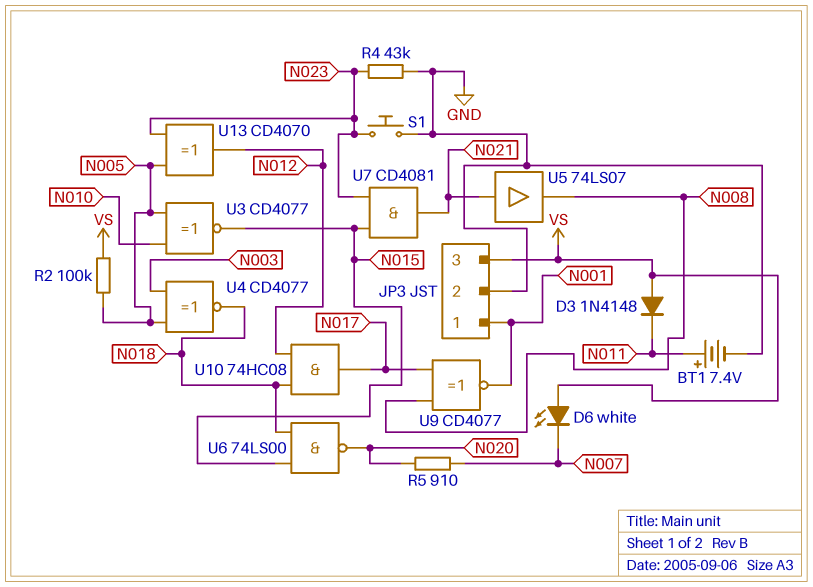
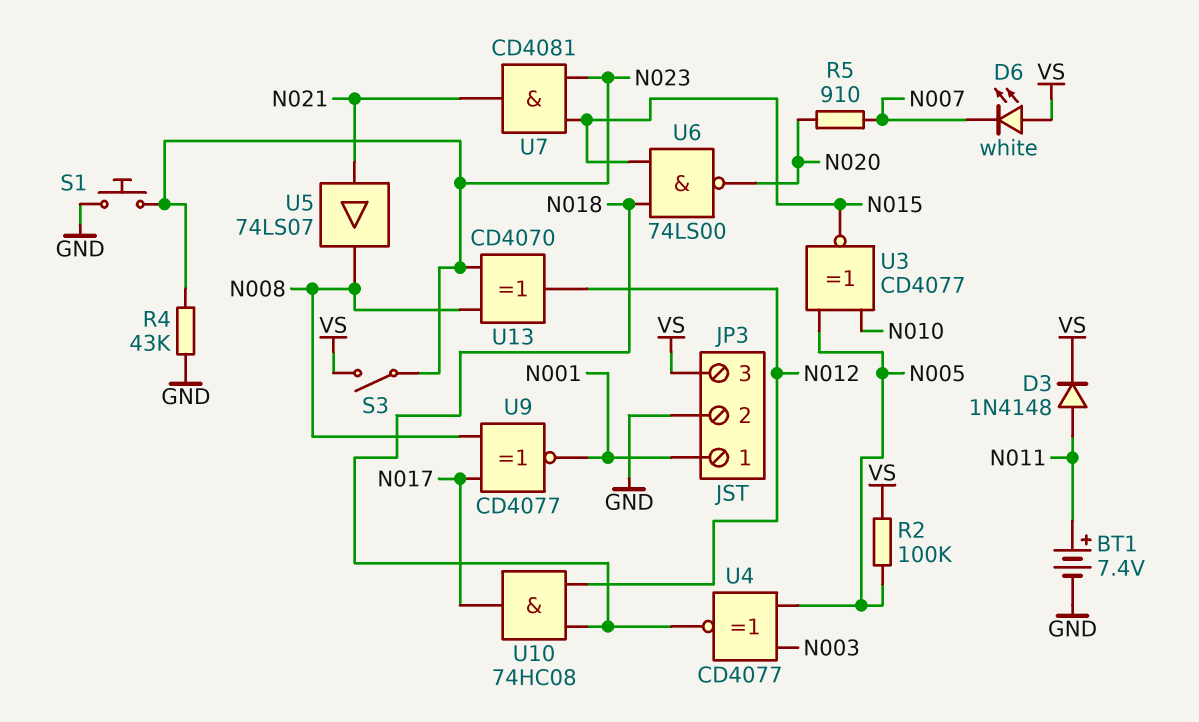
D3: diode 1N4148 (A VS, K N011) -> diode 1N4148 (A N011, K VS)
S3: none -> switch (N023, VS)
U13: XOR CD4070 (in N005, in N023, out N012) -> XOR CD4070 (in N008, in N023, out N012)

